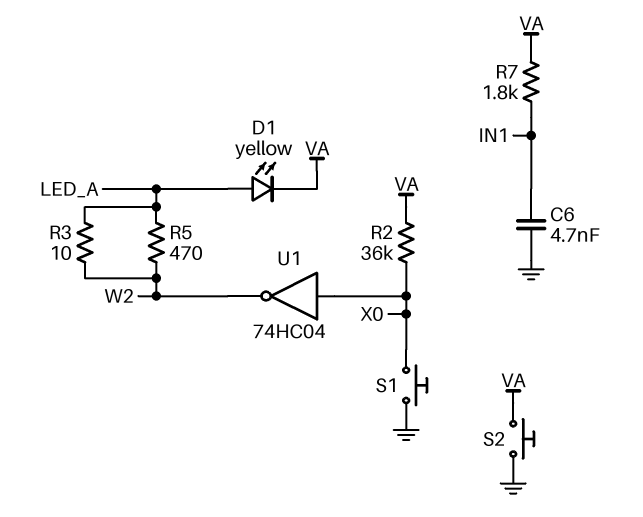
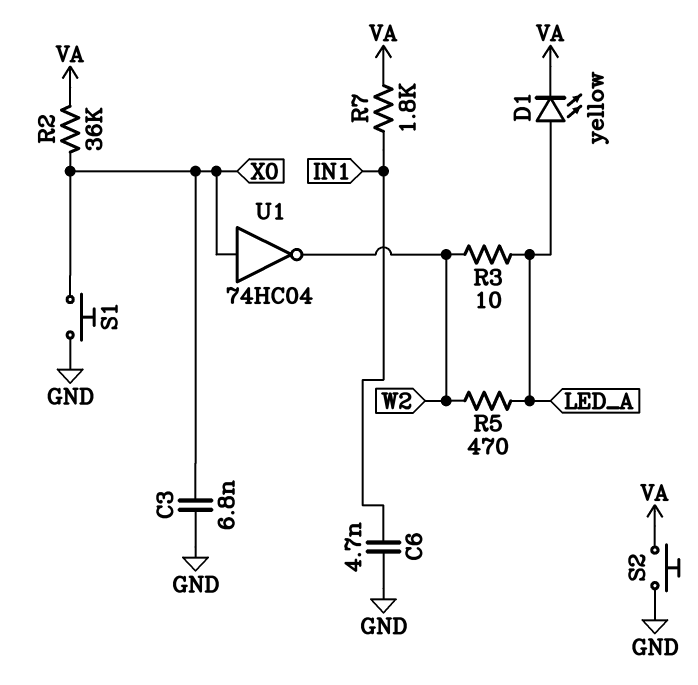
C3: none -> 6.8nF (GND, X0)

